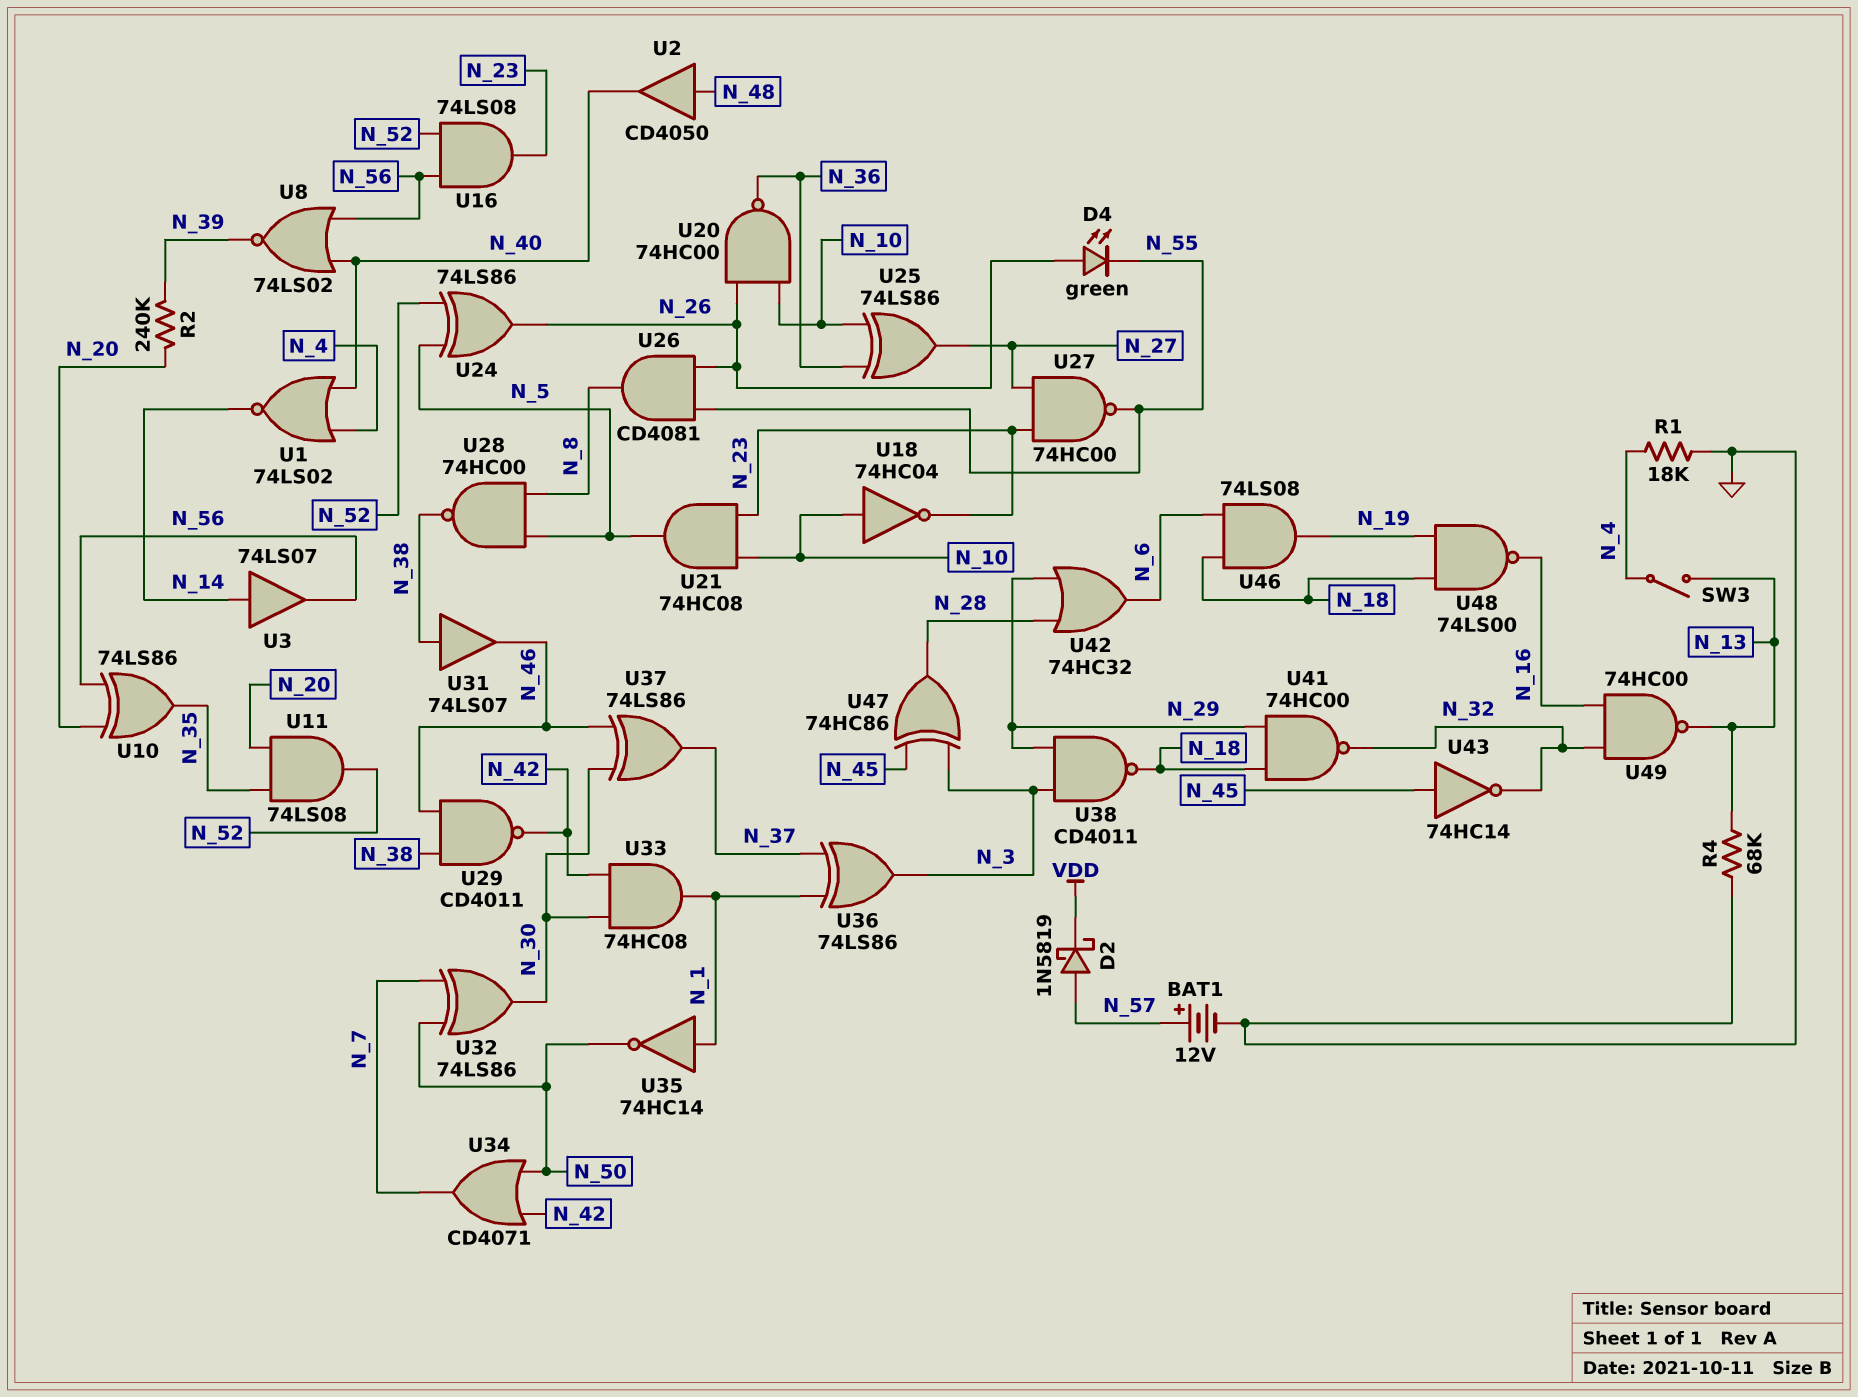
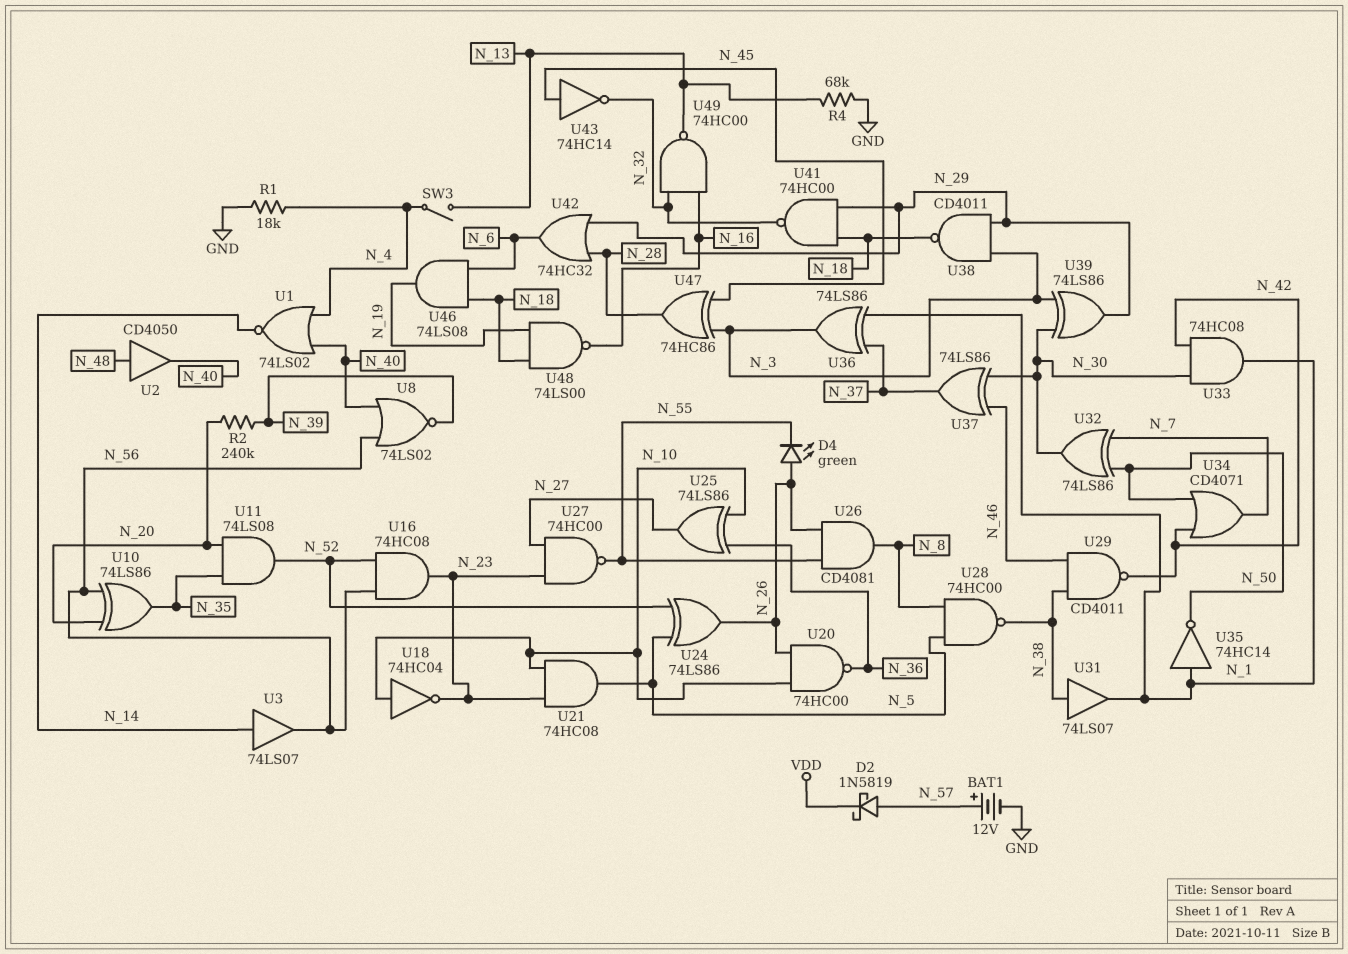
U16: AND 74LS08 (in N_52, in N_56, out N_23) -> AND 74HC08 (in N_52, in N_56, out N_23)
U31: buffer 74LS07 (in N_38, out N_46) -> buffer 74LS07 (in N_38, out N_1)
U39: none -> XOR 74LS86 (in N_3, in N_30, out N_29)

